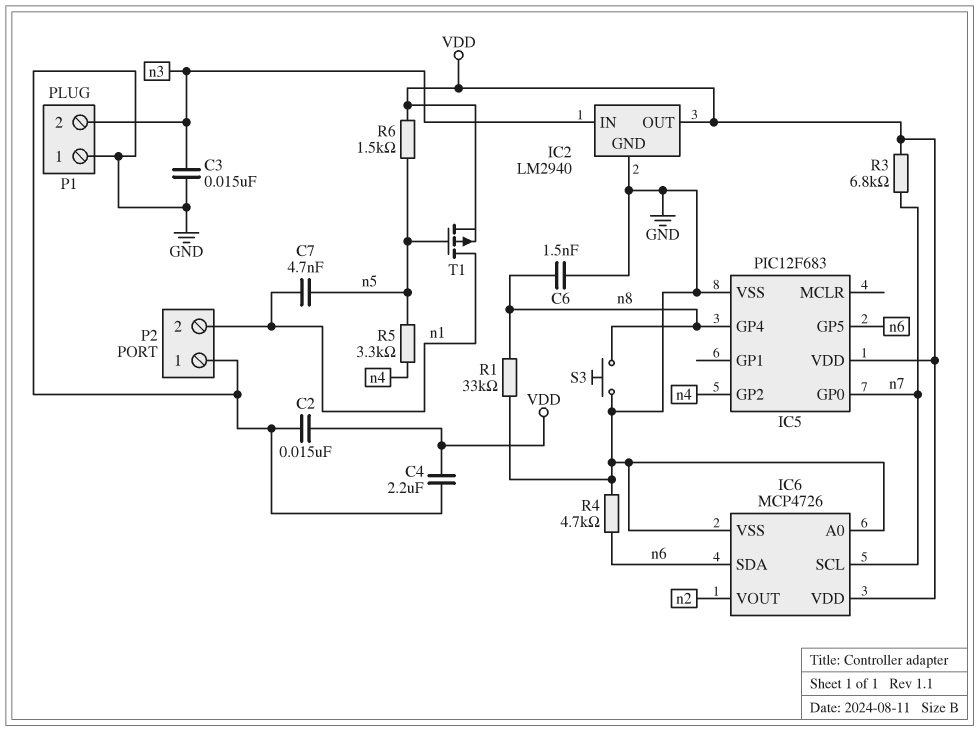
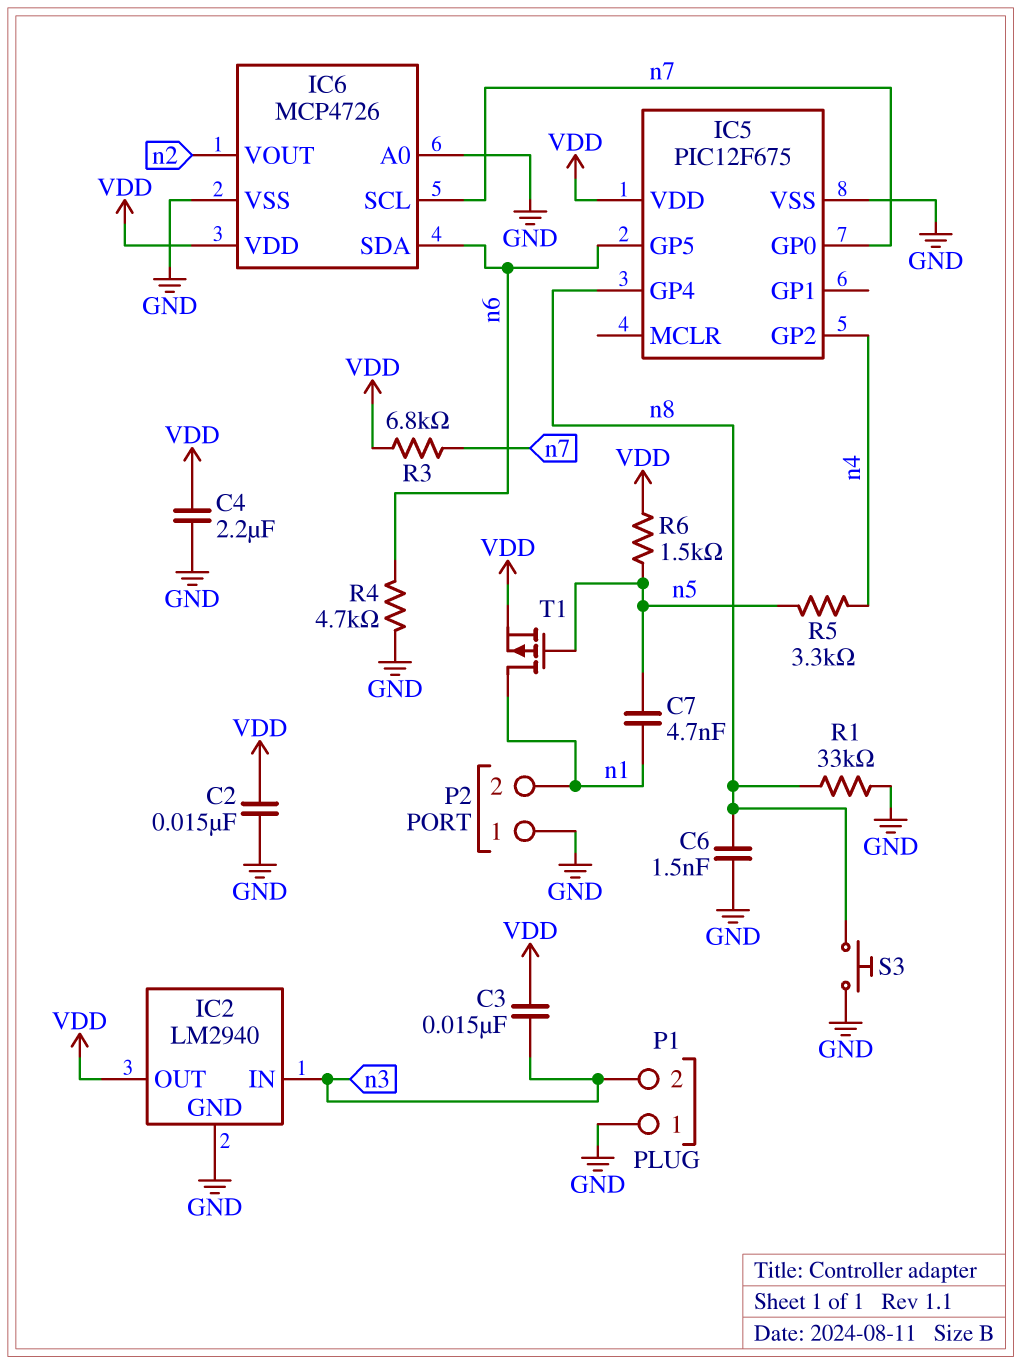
C3: 15nF (GND, n3) -> 15nF (VDD, n3)
IC5: PIC12F683 -> PIC12F675

